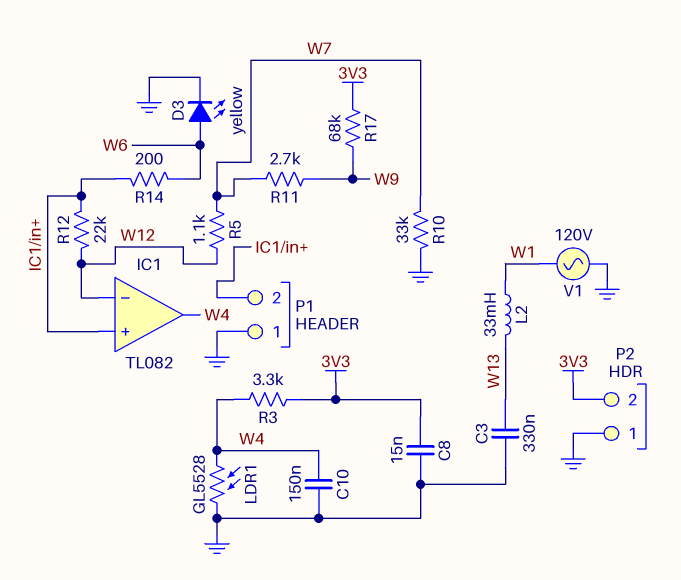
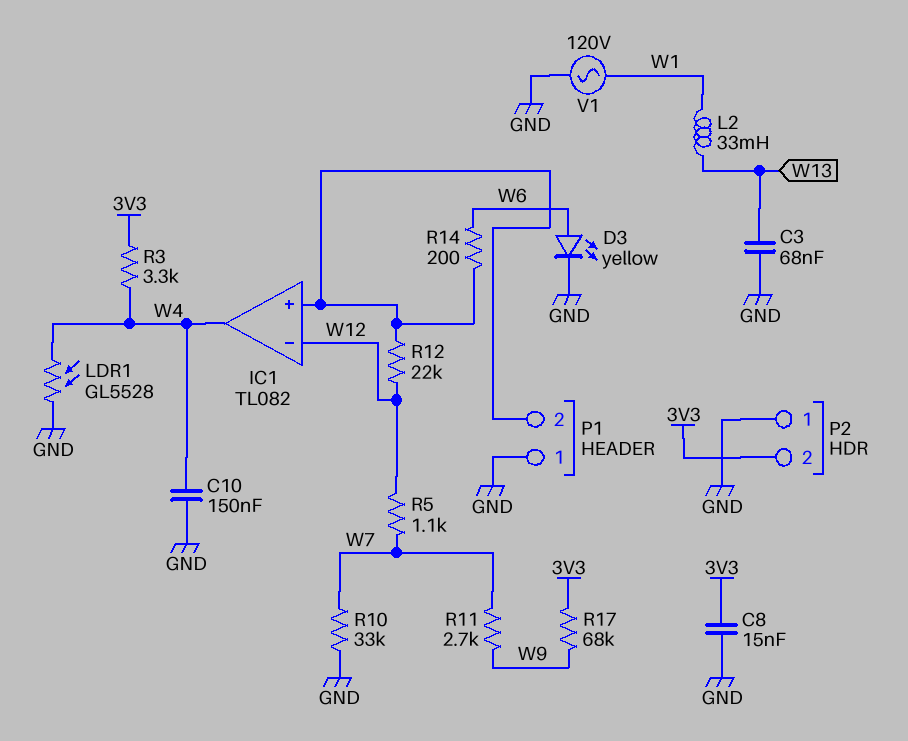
C3: 330nF (GND, W13) -> 68nF (GND, W13)

